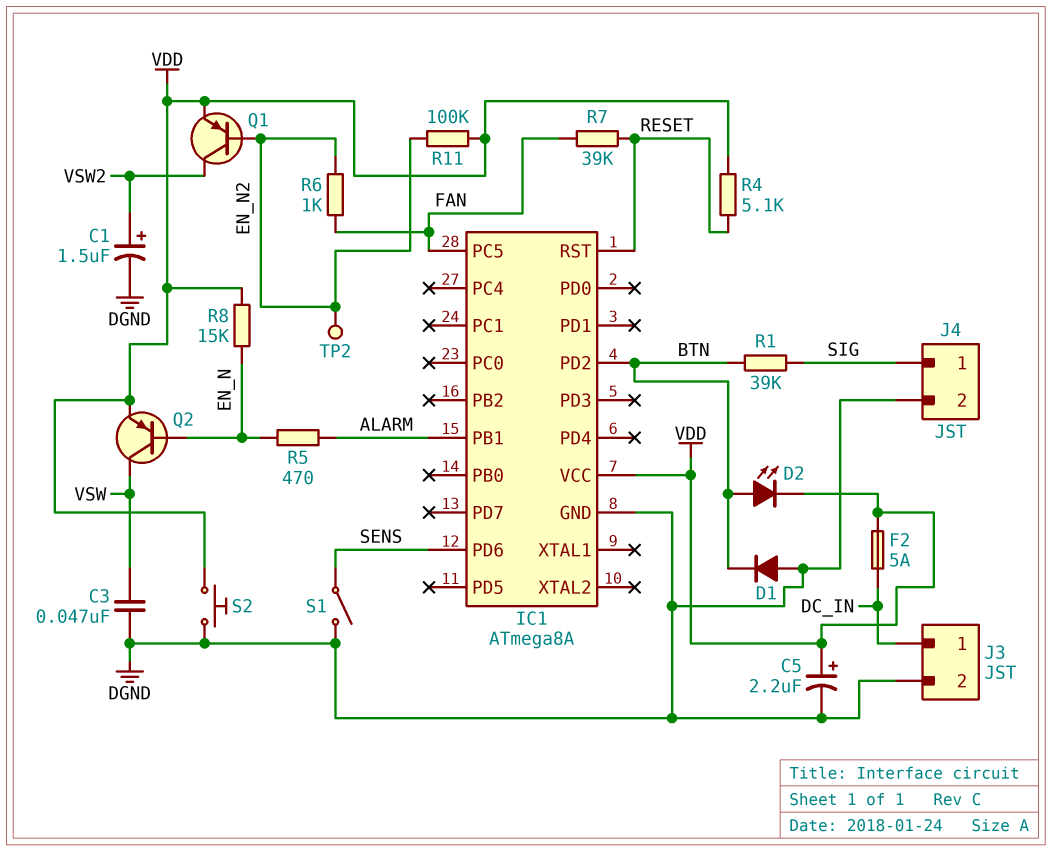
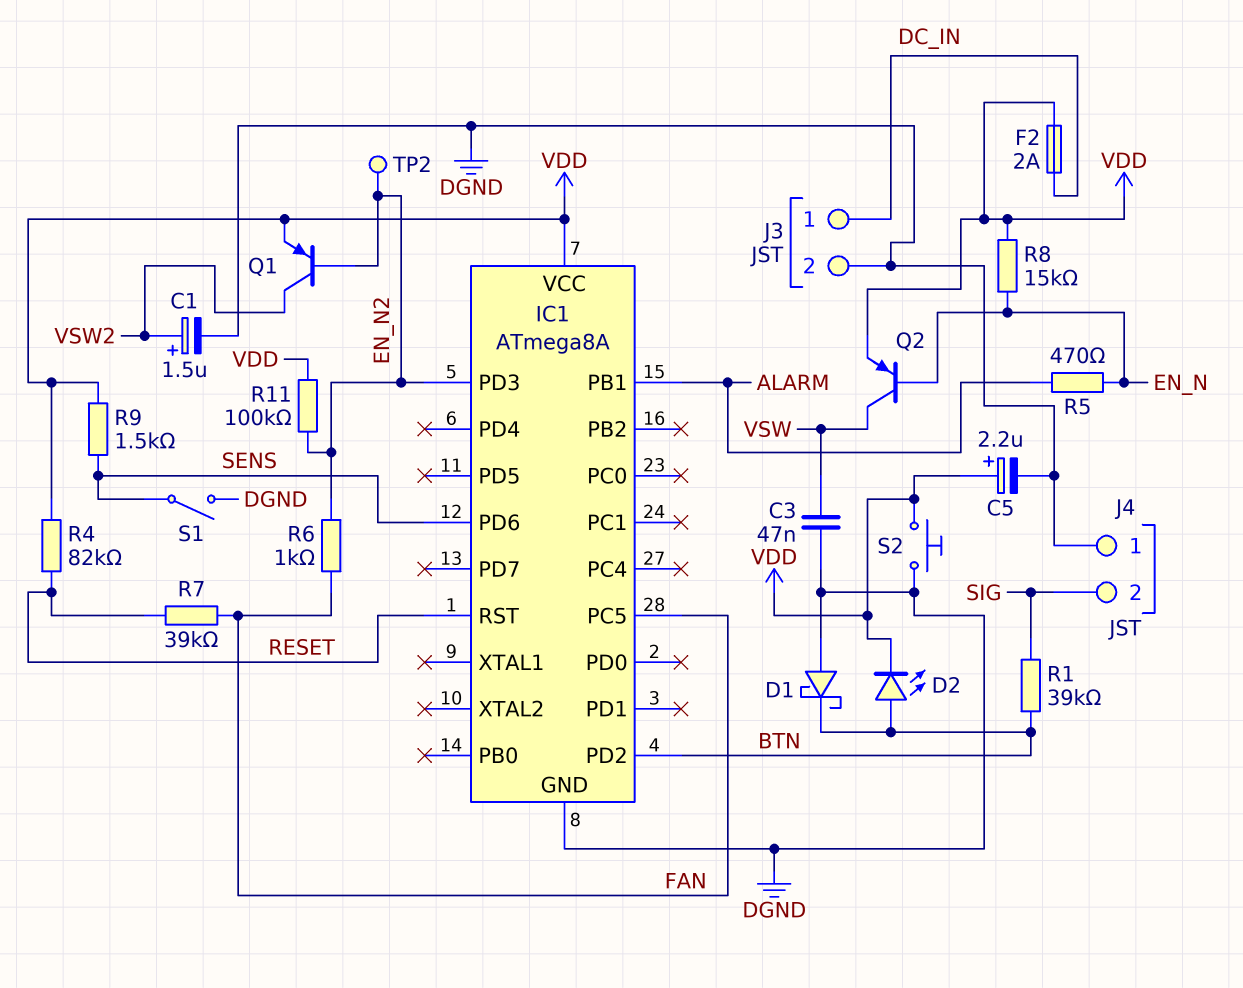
D1: diode (A DGND, K BTN) -> schottky (A DGND, K BTN)
F2: 5A (DC_IN, VDD) -> 2A (DC_IN, VDD)
IC1 pin PD3: none -> EN_N2
J4 pin 1: SIG -> DGND
J4 pin 2: DGND -> SIG
R4: 5.1k (RESET, VDD) -> 82k (RESET, VDD)
R9: none -> 1.5k (SENS, VDD)

